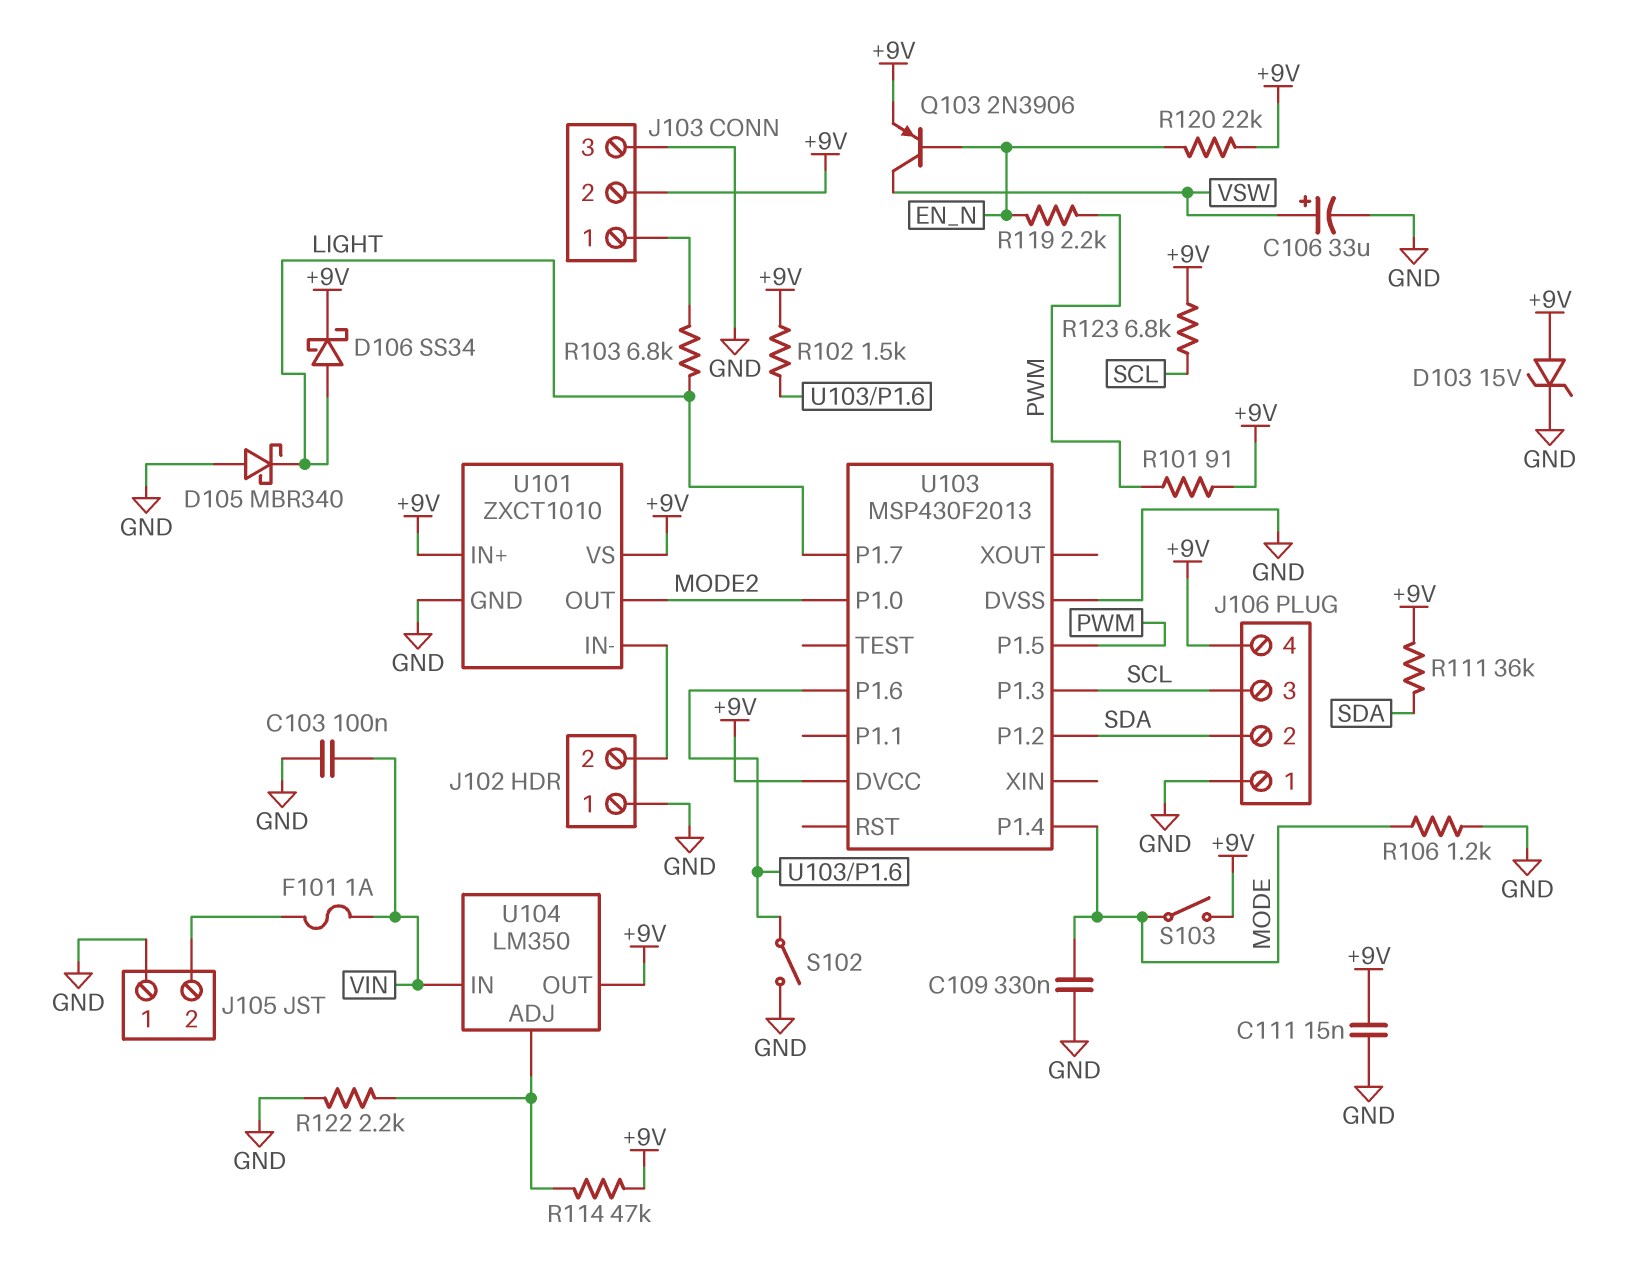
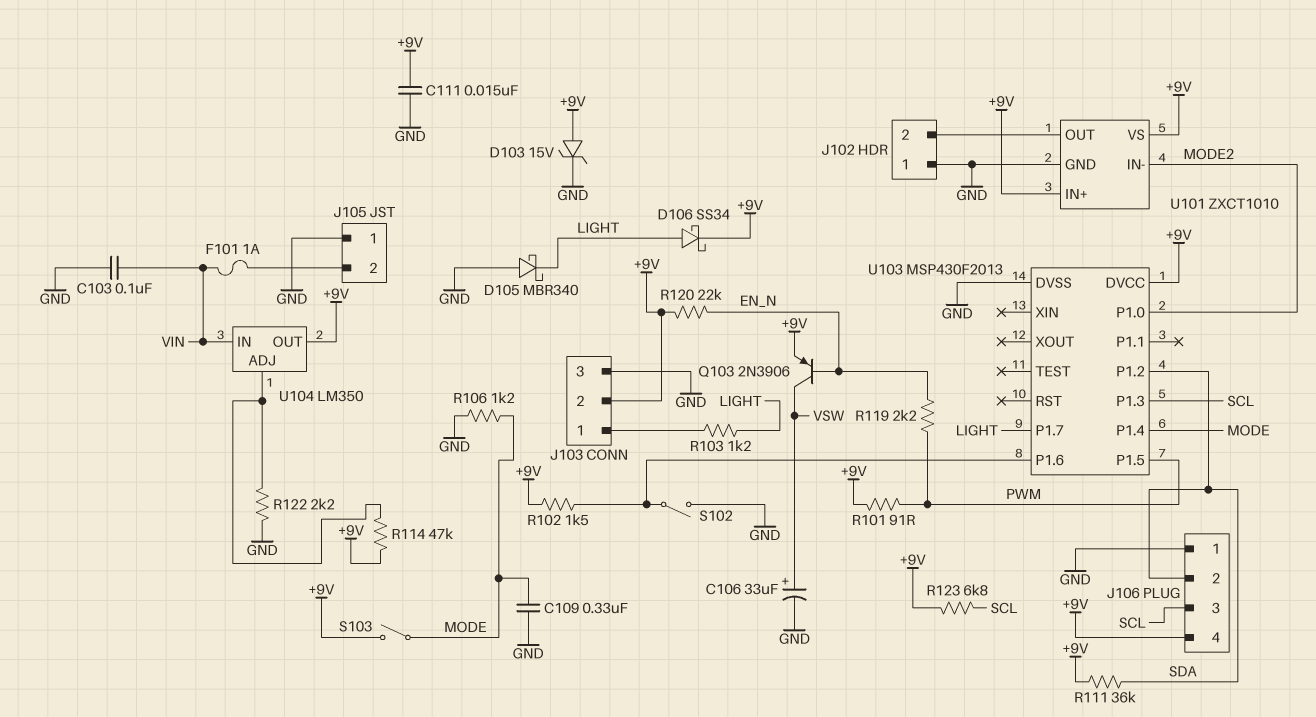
R103: 6.8k (J103/1, LIGHT) -> 1.2k (J103/1, LIGHT)
U101 pin IN-: J102/2 -> MODE2
U101 pin OUT: MODE2 -> J102/2

